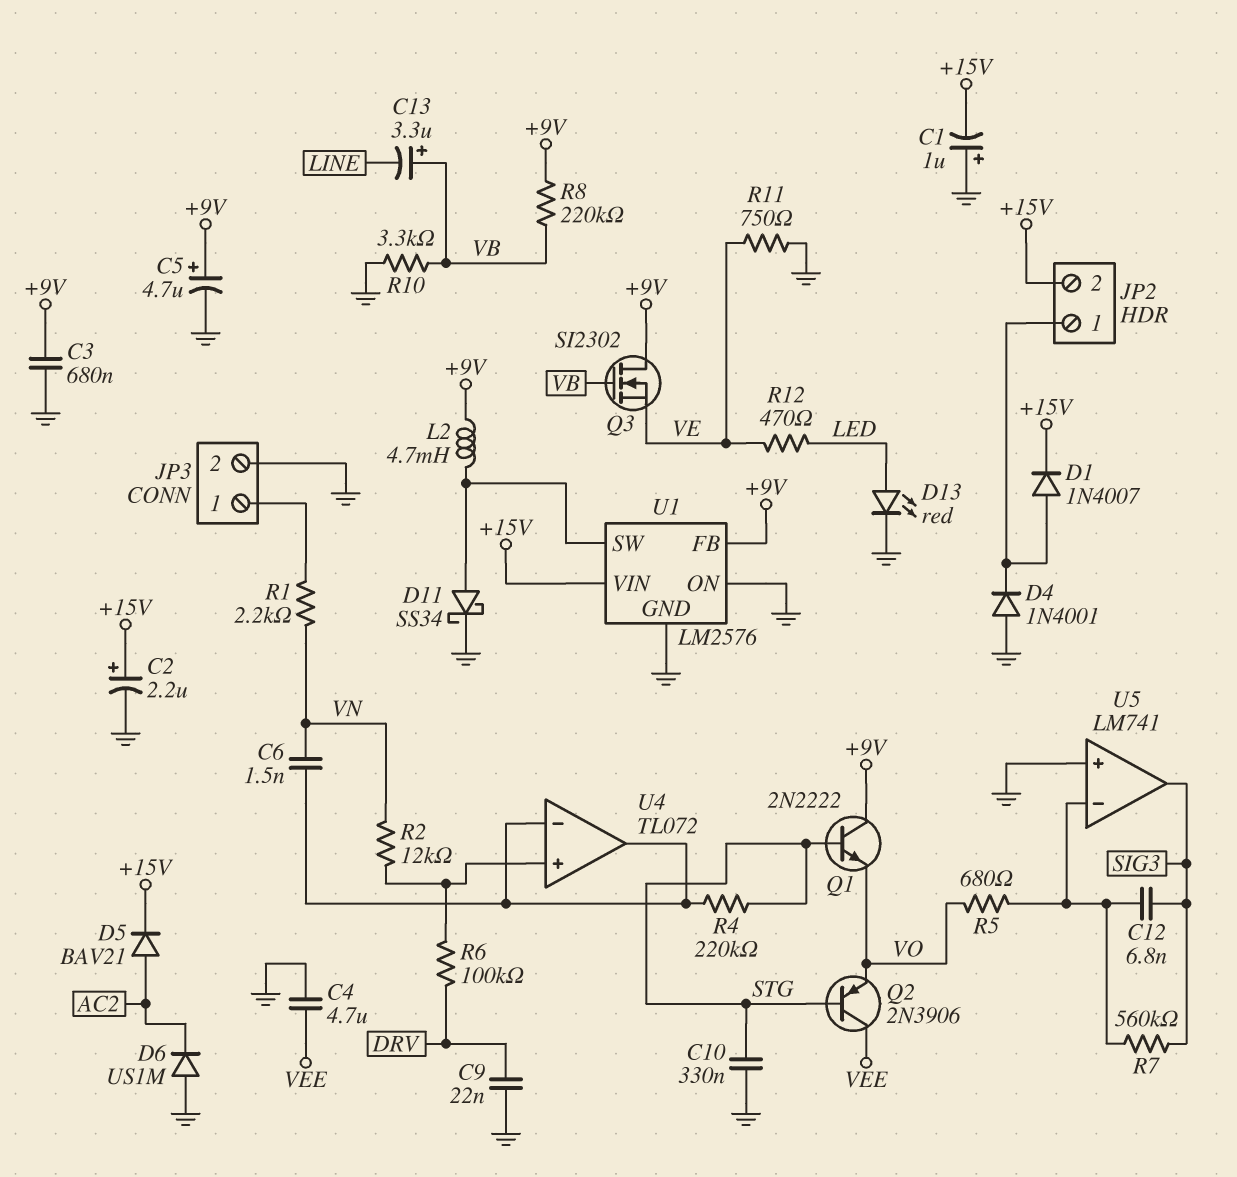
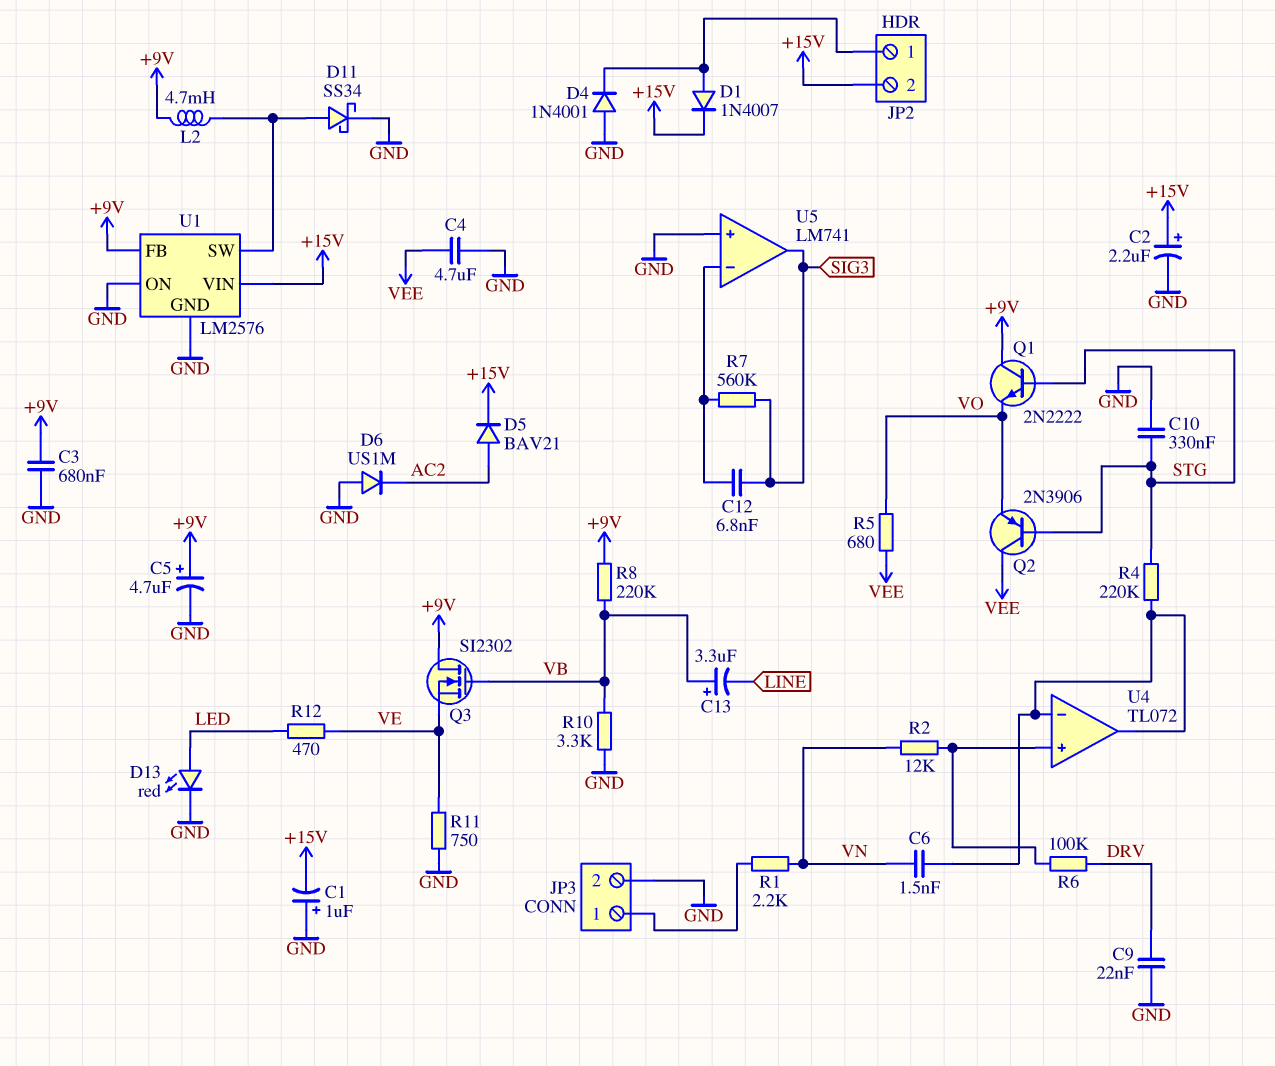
R5: 680 (U5/in-, VO) -> 680 (VEE, VO)

